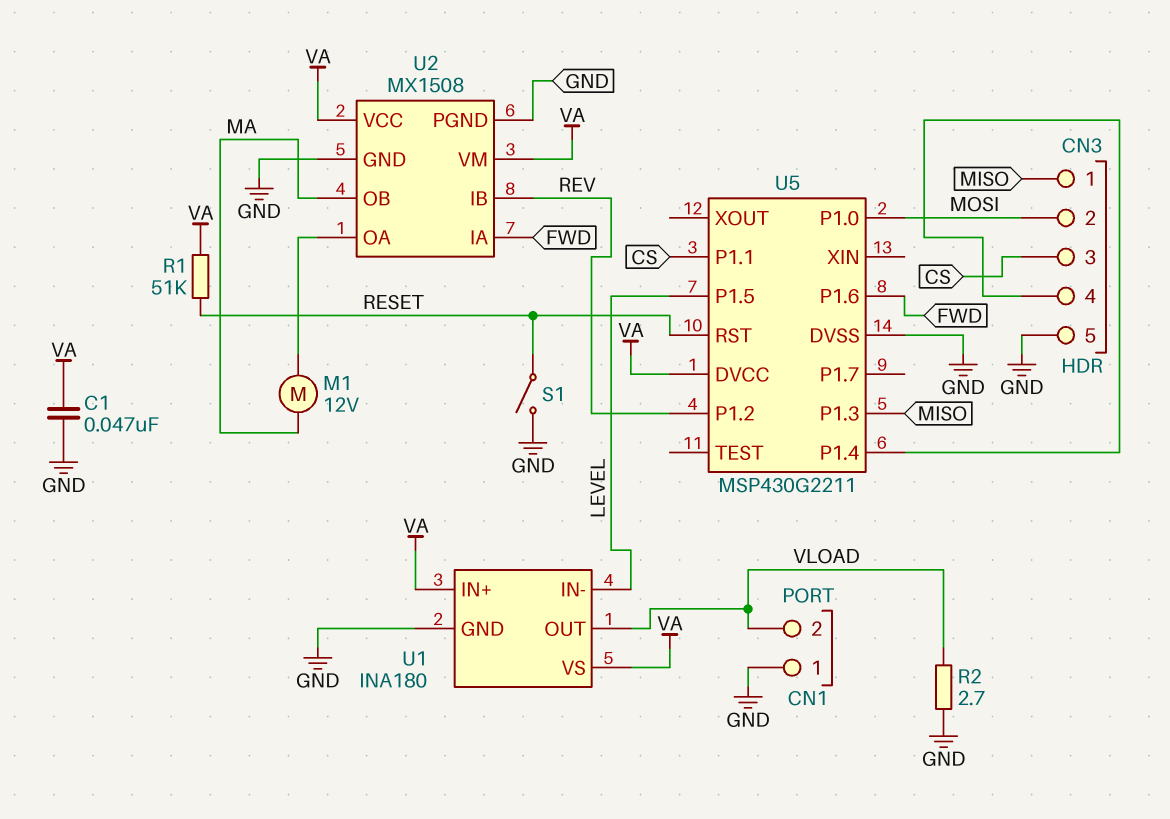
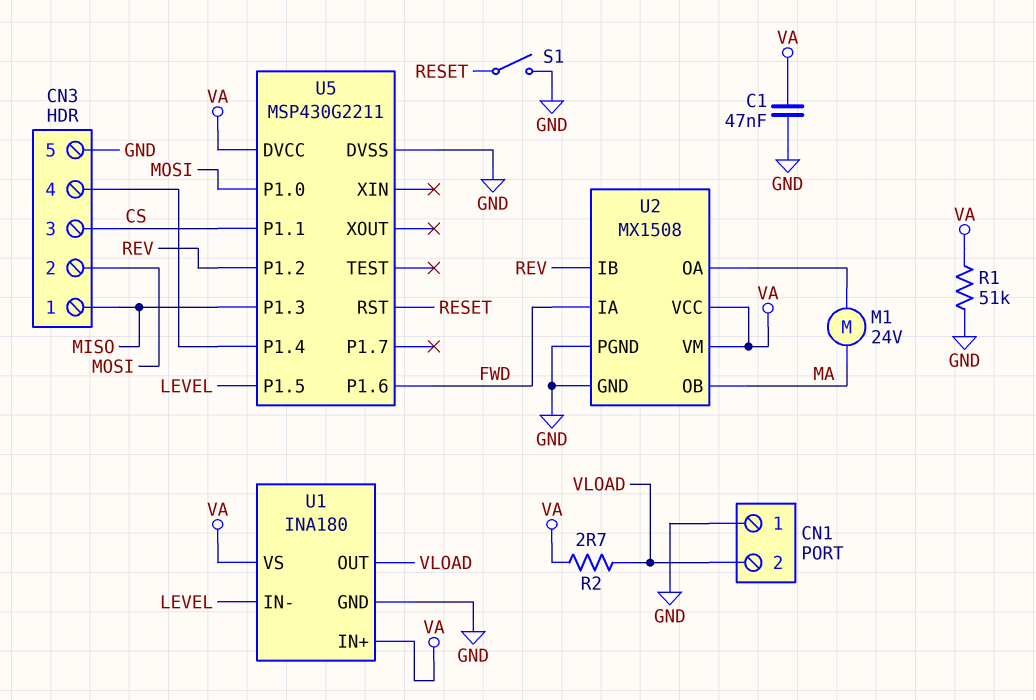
M1: motor 12V (MA, U2/OA) -> motor 24V (MA, U2/OA)
R1: 51k (RESET, VA) -> 51k (GND, VA)
R2: 2.7 (GND, VLOAD) -> 2.7 (VA, VLOAD)

